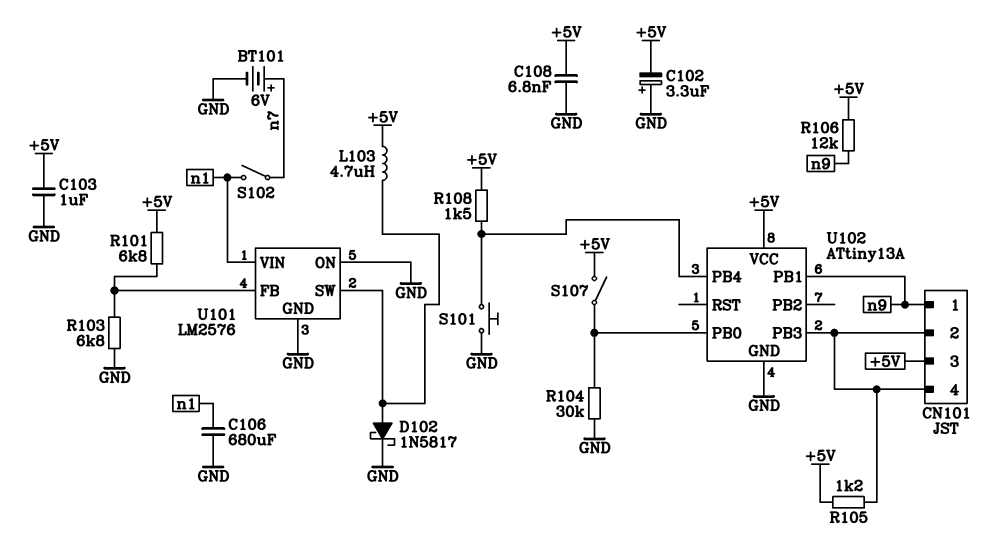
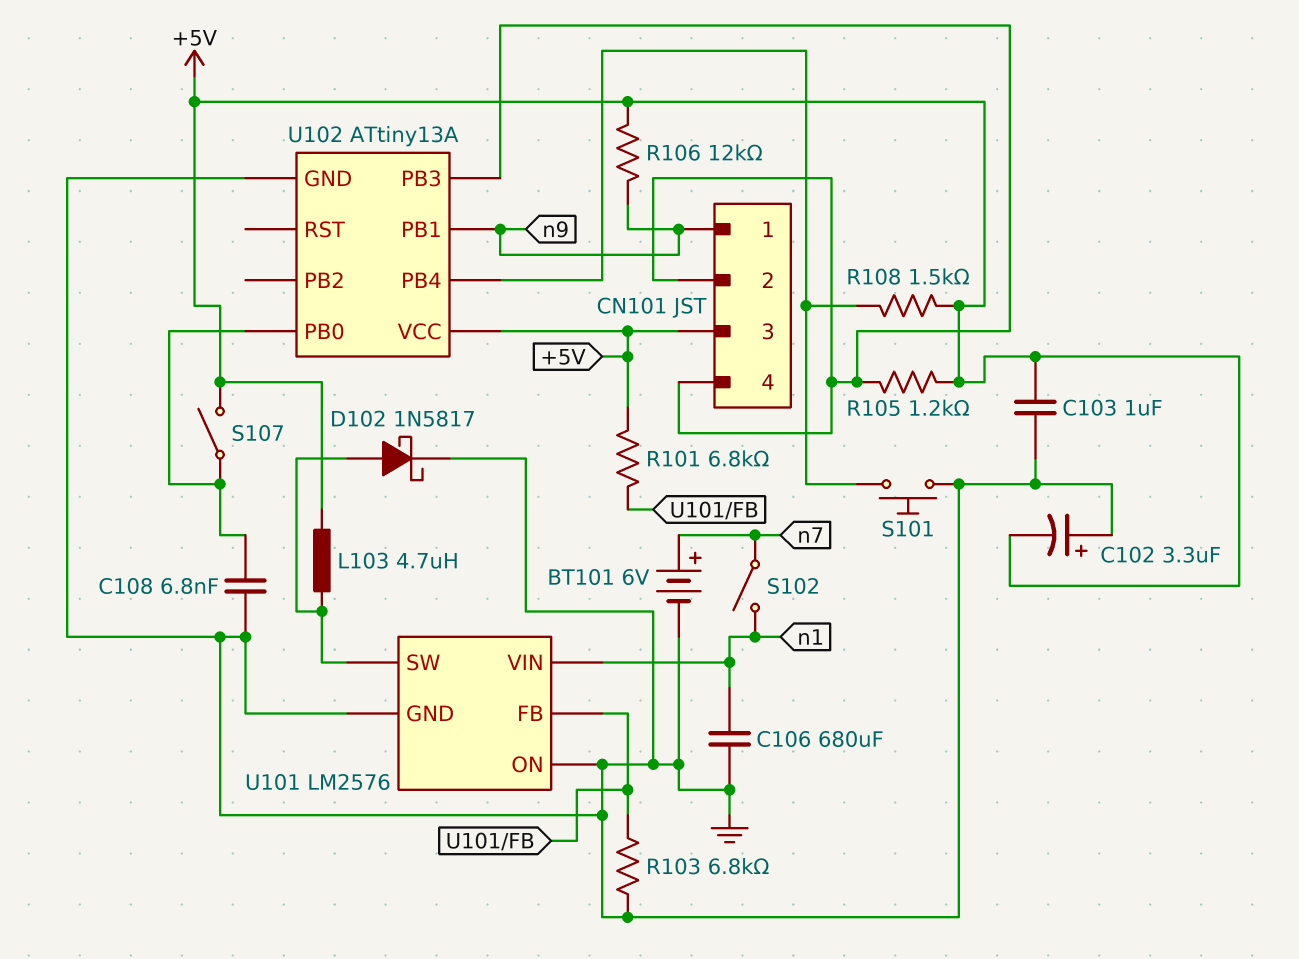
C108: 6.8nF (+5V, GND) -> 6.8nF (GND, U102/PB0)
R104: 30k (GND, U102/PB0) -> none

